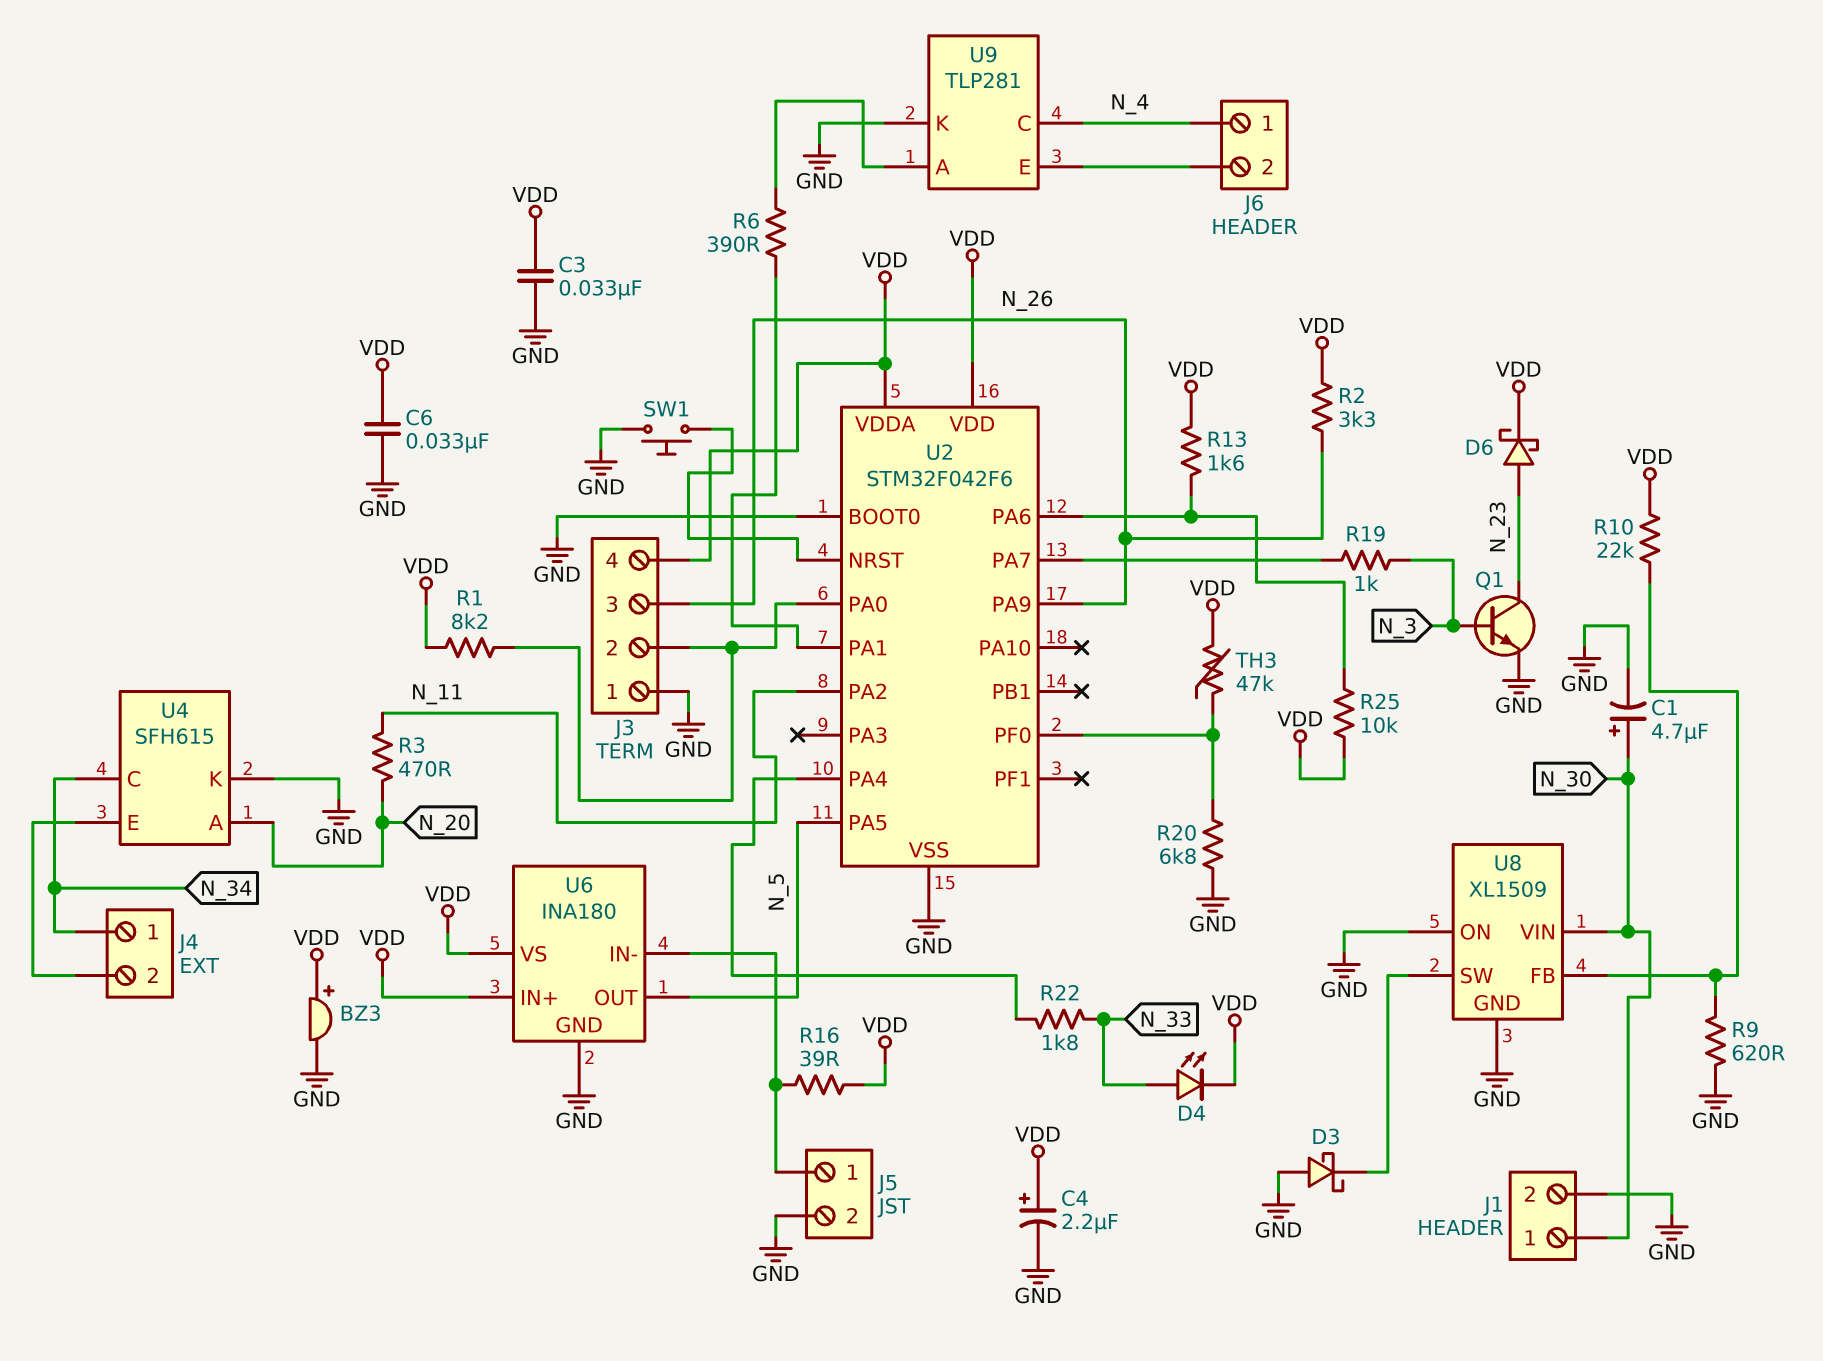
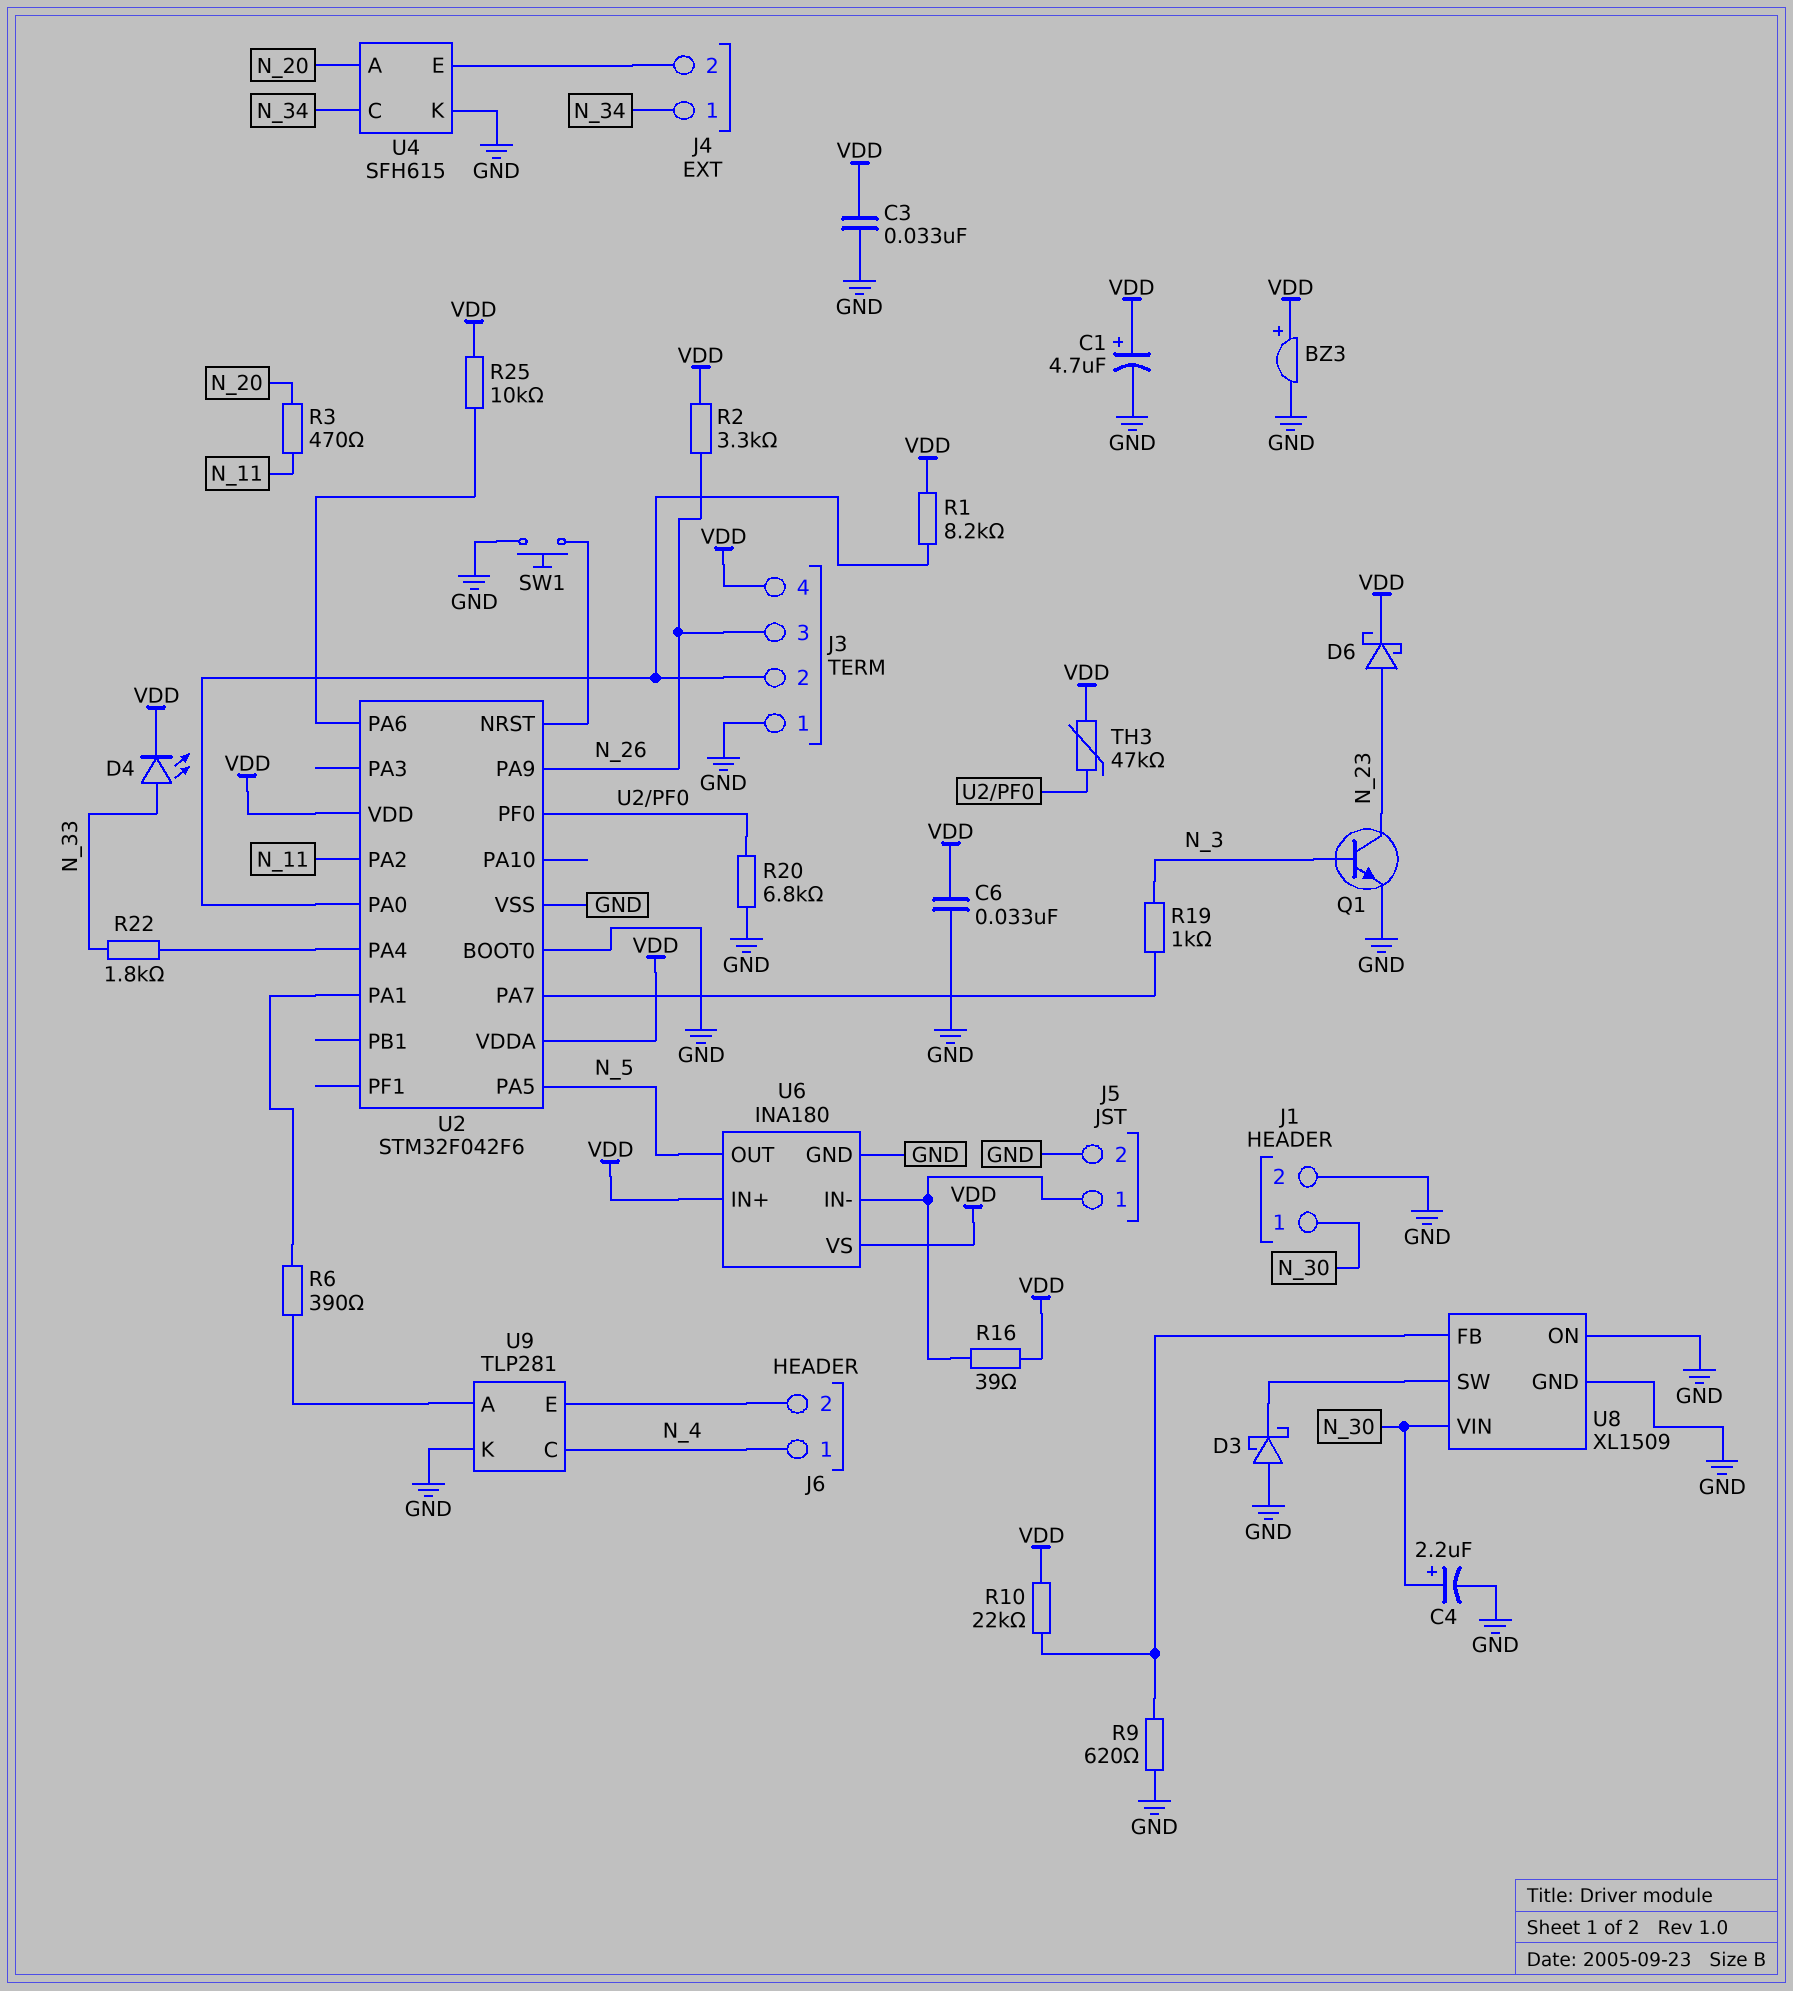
C1: 4.7uF (plus N_30, minus GND) -> 4.7uF (plus VDD, minus GND)
C4: 2.2uF (plus VDD, minus GND) -> 2.2uF (plus N_30, minus GND)
R13: 1.6k (U2/PA6, VDD) -> none

